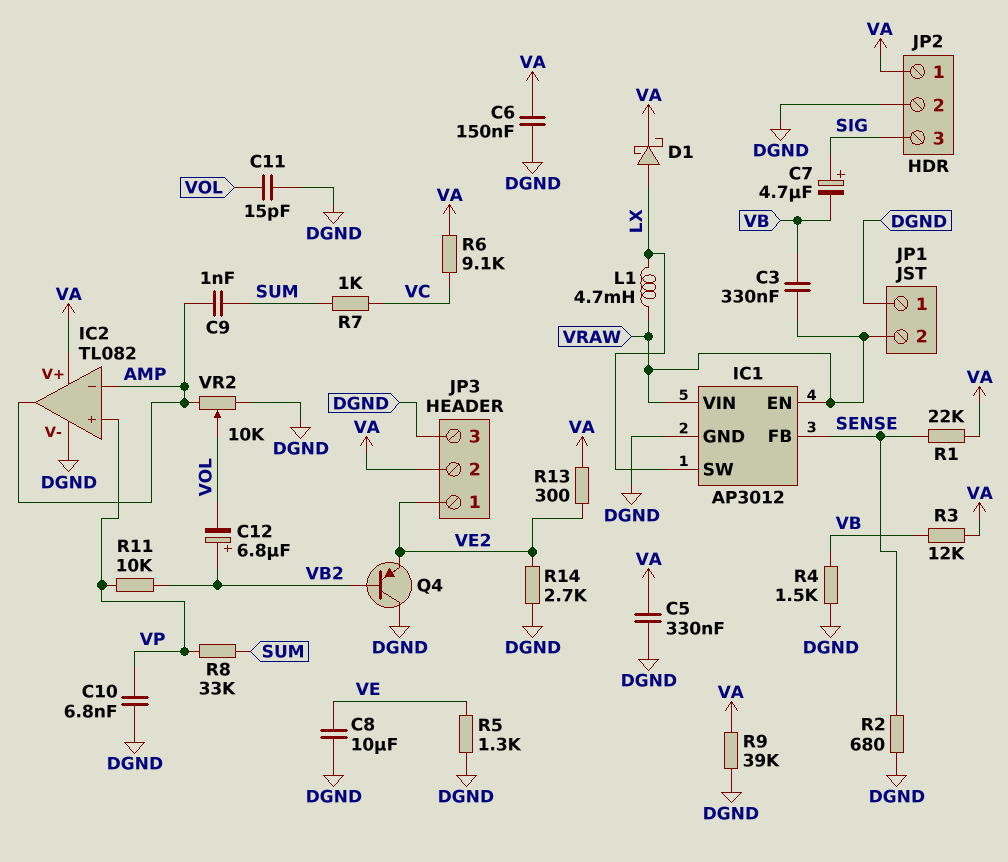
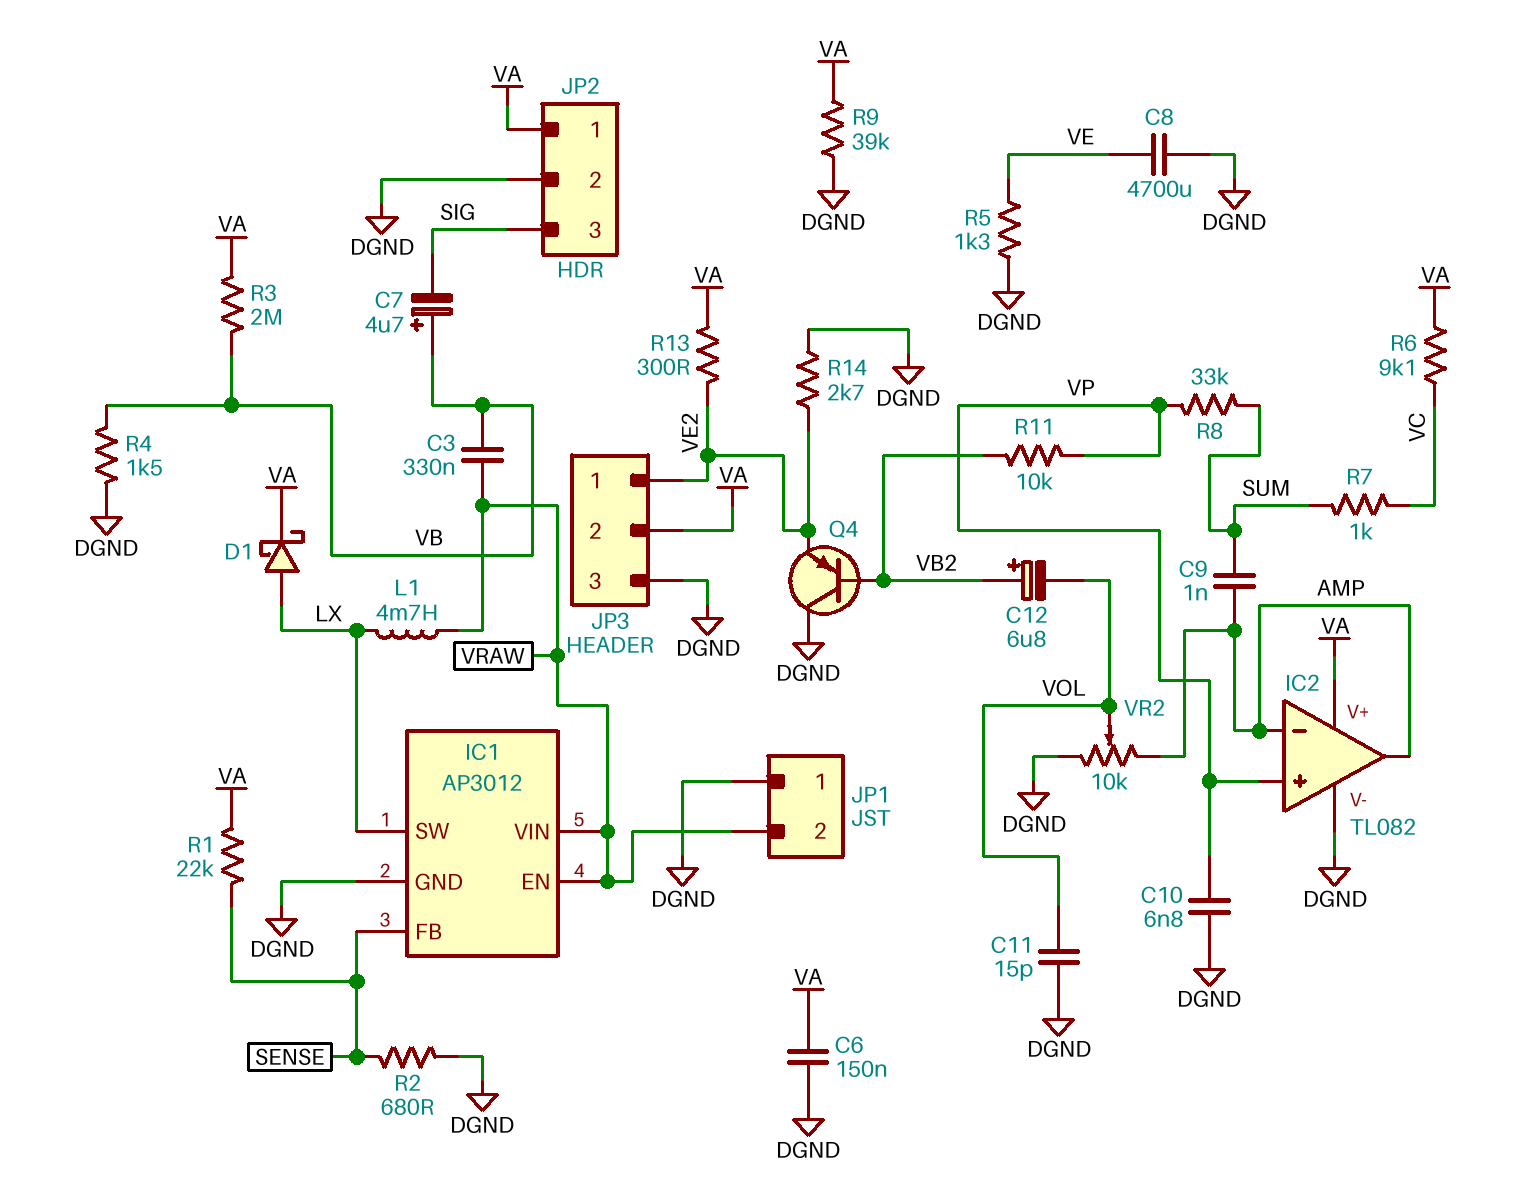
C5: 330nF (DGND, VA) -> none
C7: 4.7uF (plus SIG, minus VB) -> 4.7uF (plus VB, minus SIG)
C8: 10uF (DGND, VE) -> 4700uF (DGND, VE)
R3: 12k (VA, VB) -> 2M (VA, VB)

